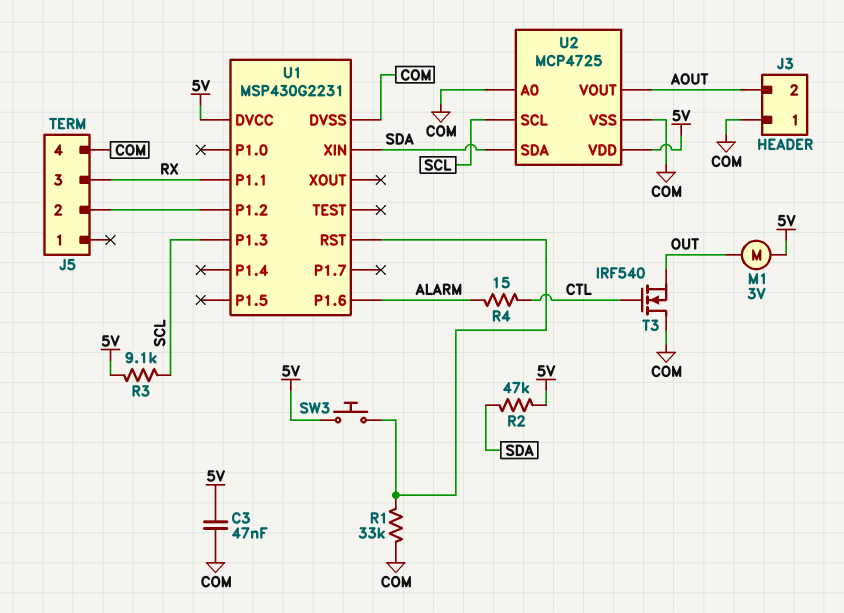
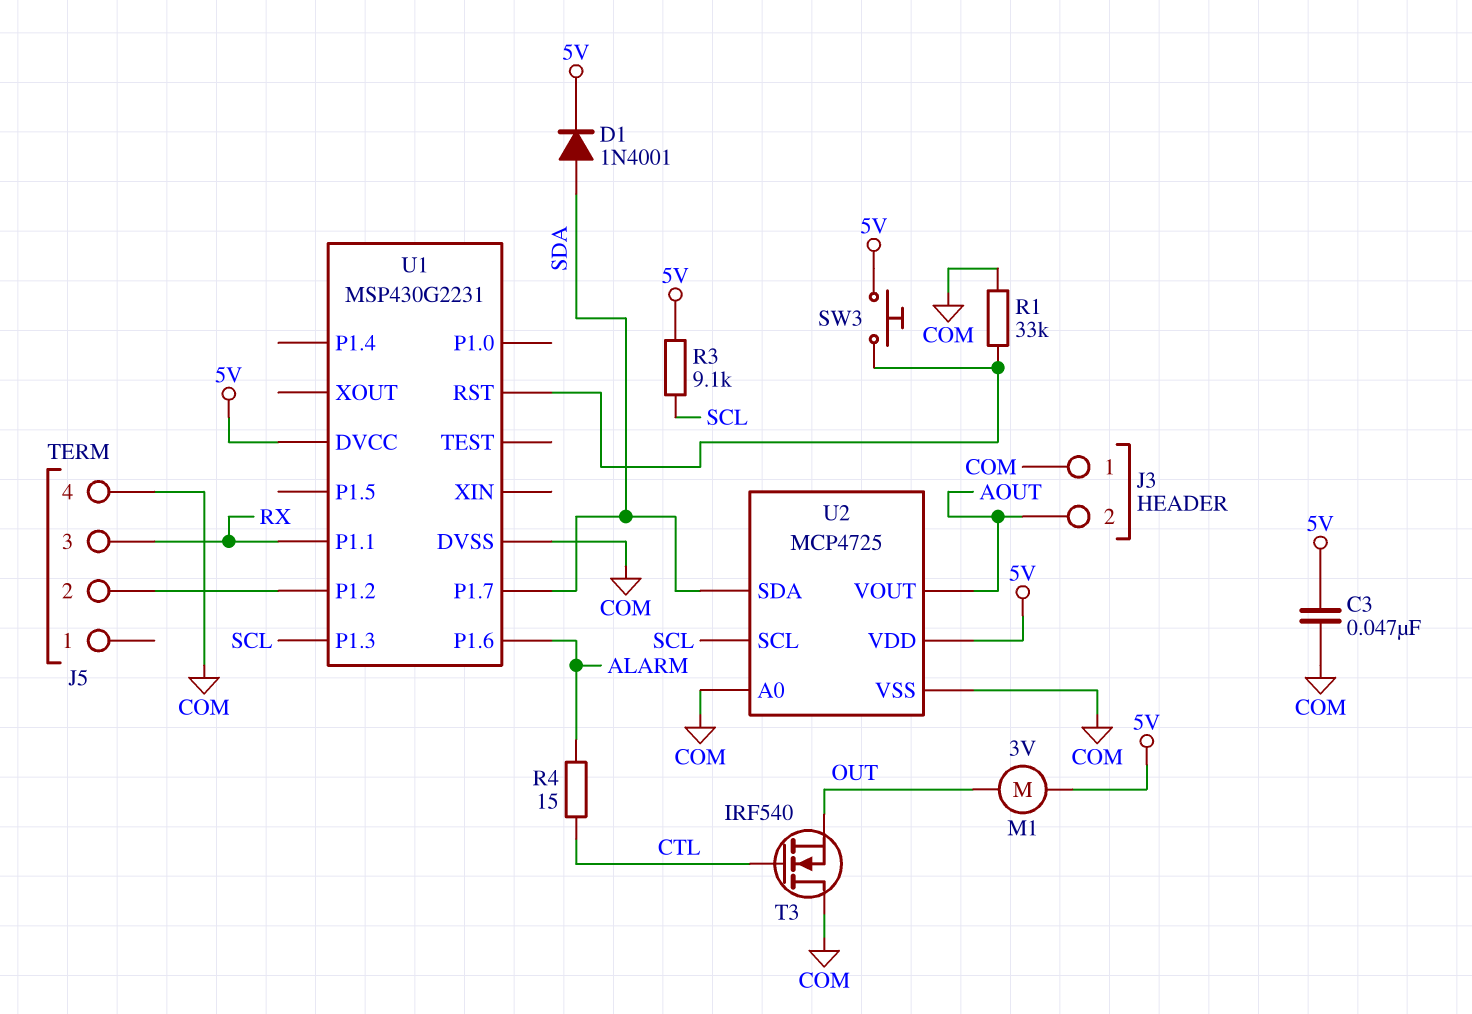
D1: none -> diode 1N4001 (A SDA, K 5V)
R2: 47k (5V, SDA) -> none
U1 pin P1.7: none -> SDA
U1 pin XIN: SDA -> none

